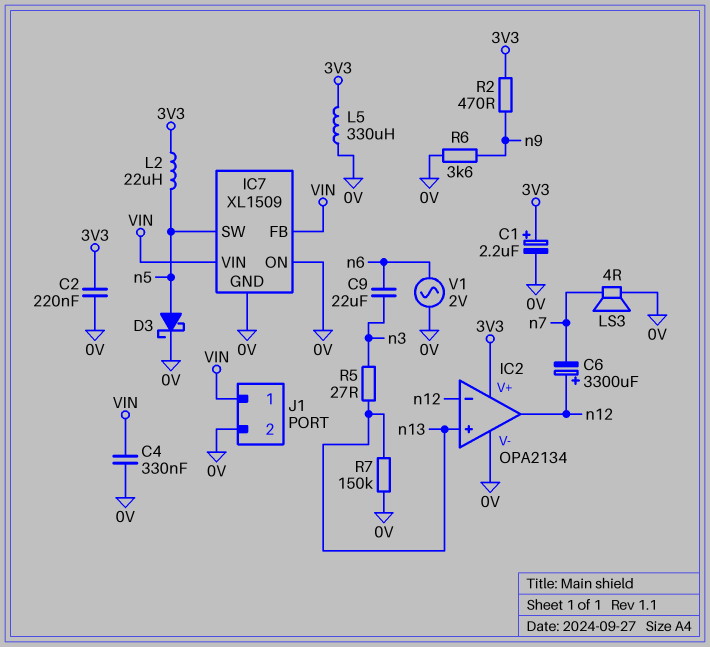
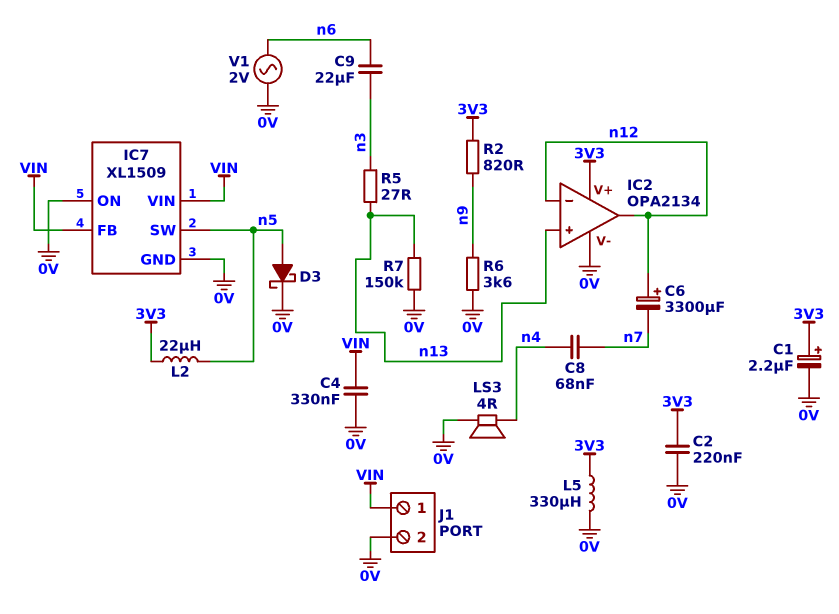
C8: none -> 68nF (n4, n7)
LS3: speaker 4R (0V, n7) -> speaker 4R (0V, n4)
R2: 470 (3V3, n9) -> 820 (3V3, n9)

